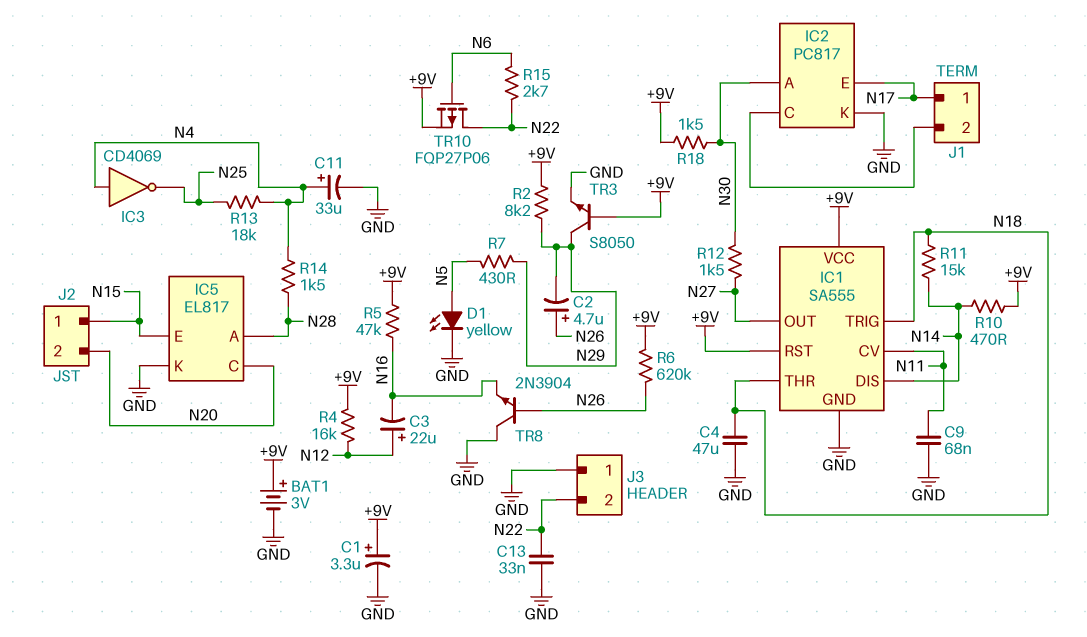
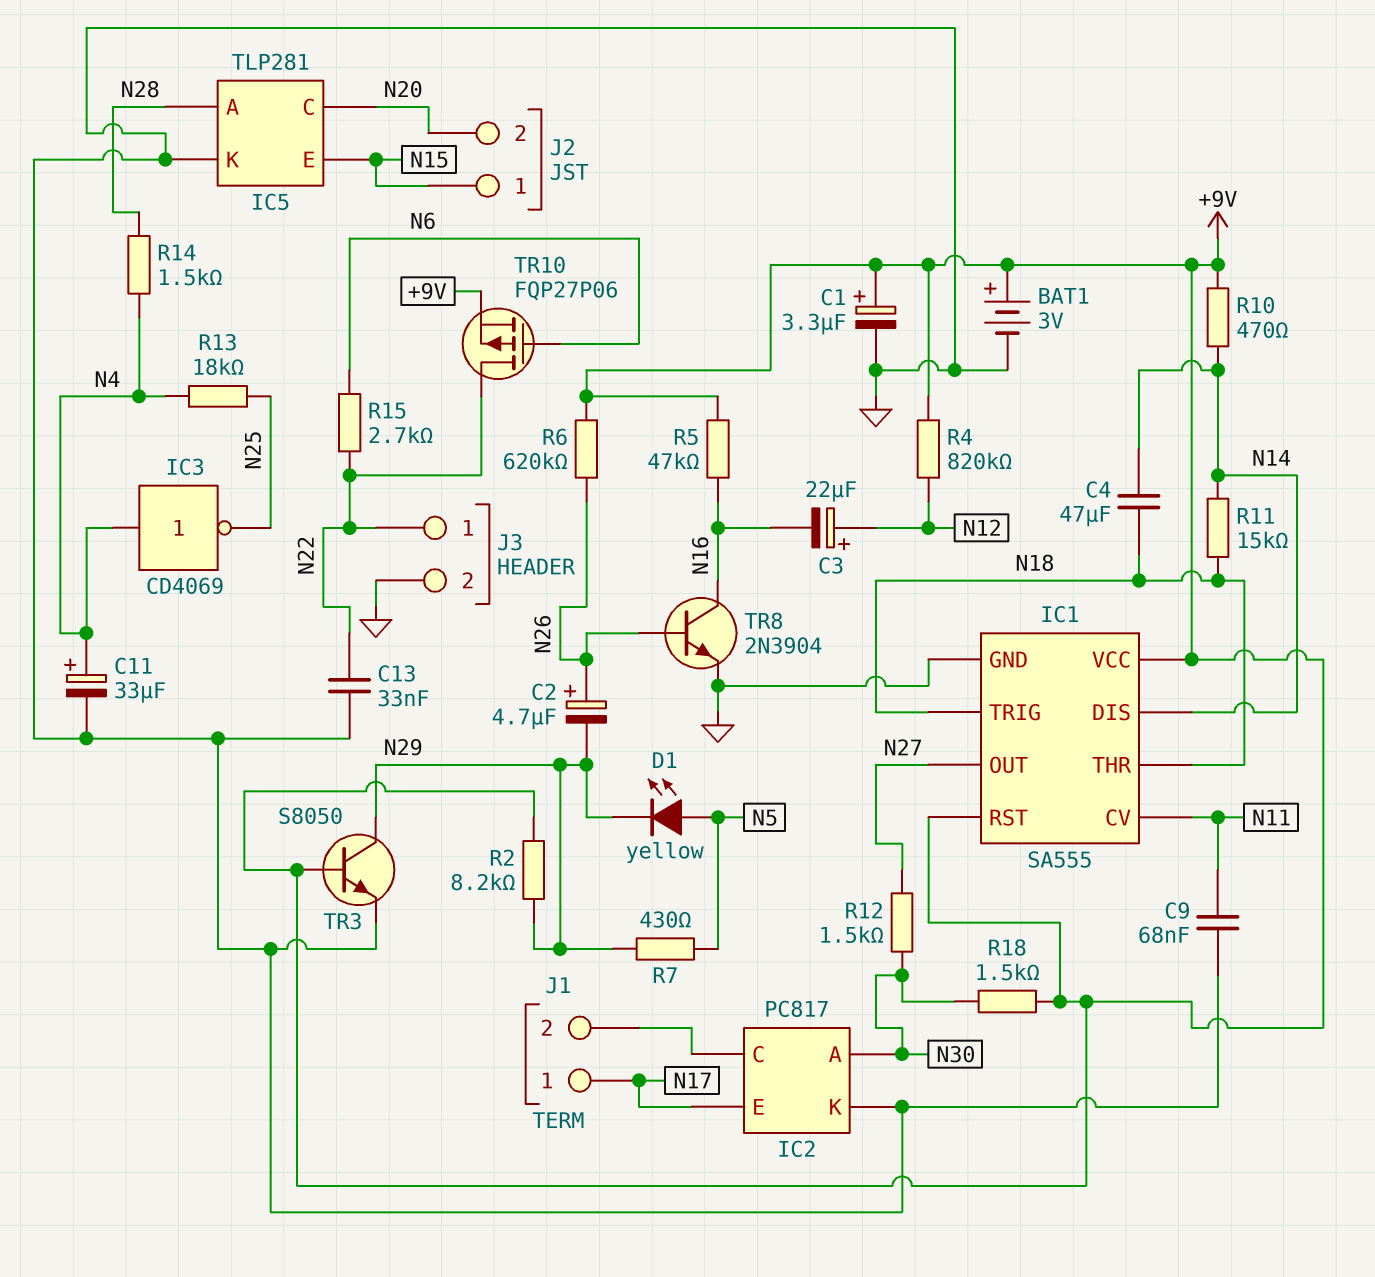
C4: 47uF (GND, N18) -> 47uF (N14, N18)
D1: LED yellow (A N5, K GND) -> LED yellow (A N5, K N29)
IC5: EL817 -> TLP281
J3 pin 1: GND -> N22
J3 pin 2: N22 -> GND
R4: 16k (+9V, N12) -> 820k (+9V, N12)
TR8: NPN 2N3904 (B N26, C GND, E N16) -> NPN 2N3904 (B N26, C N16, E GND)

